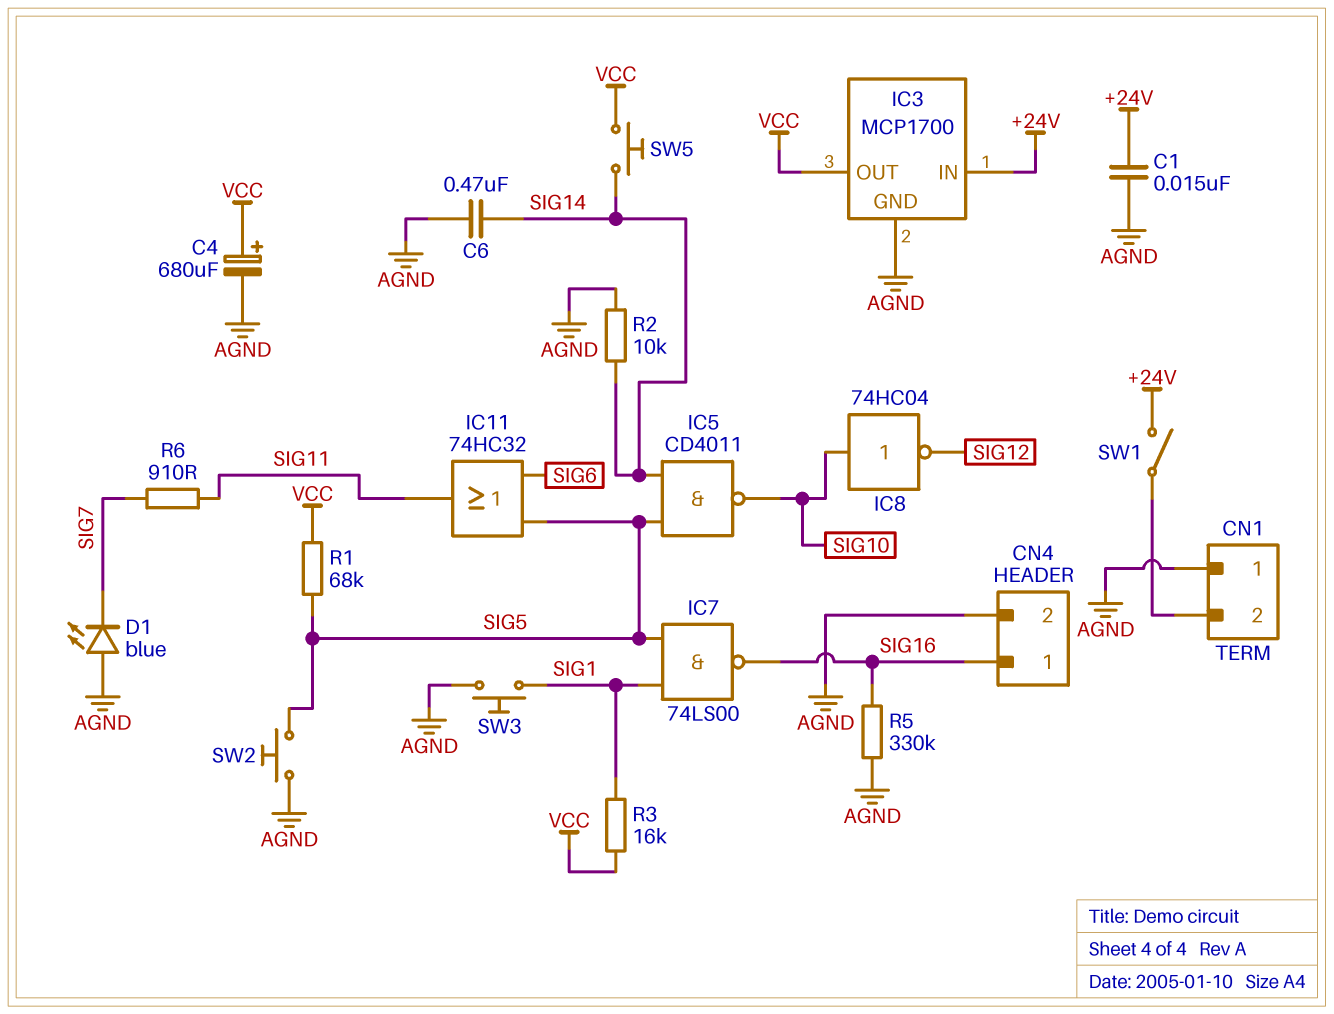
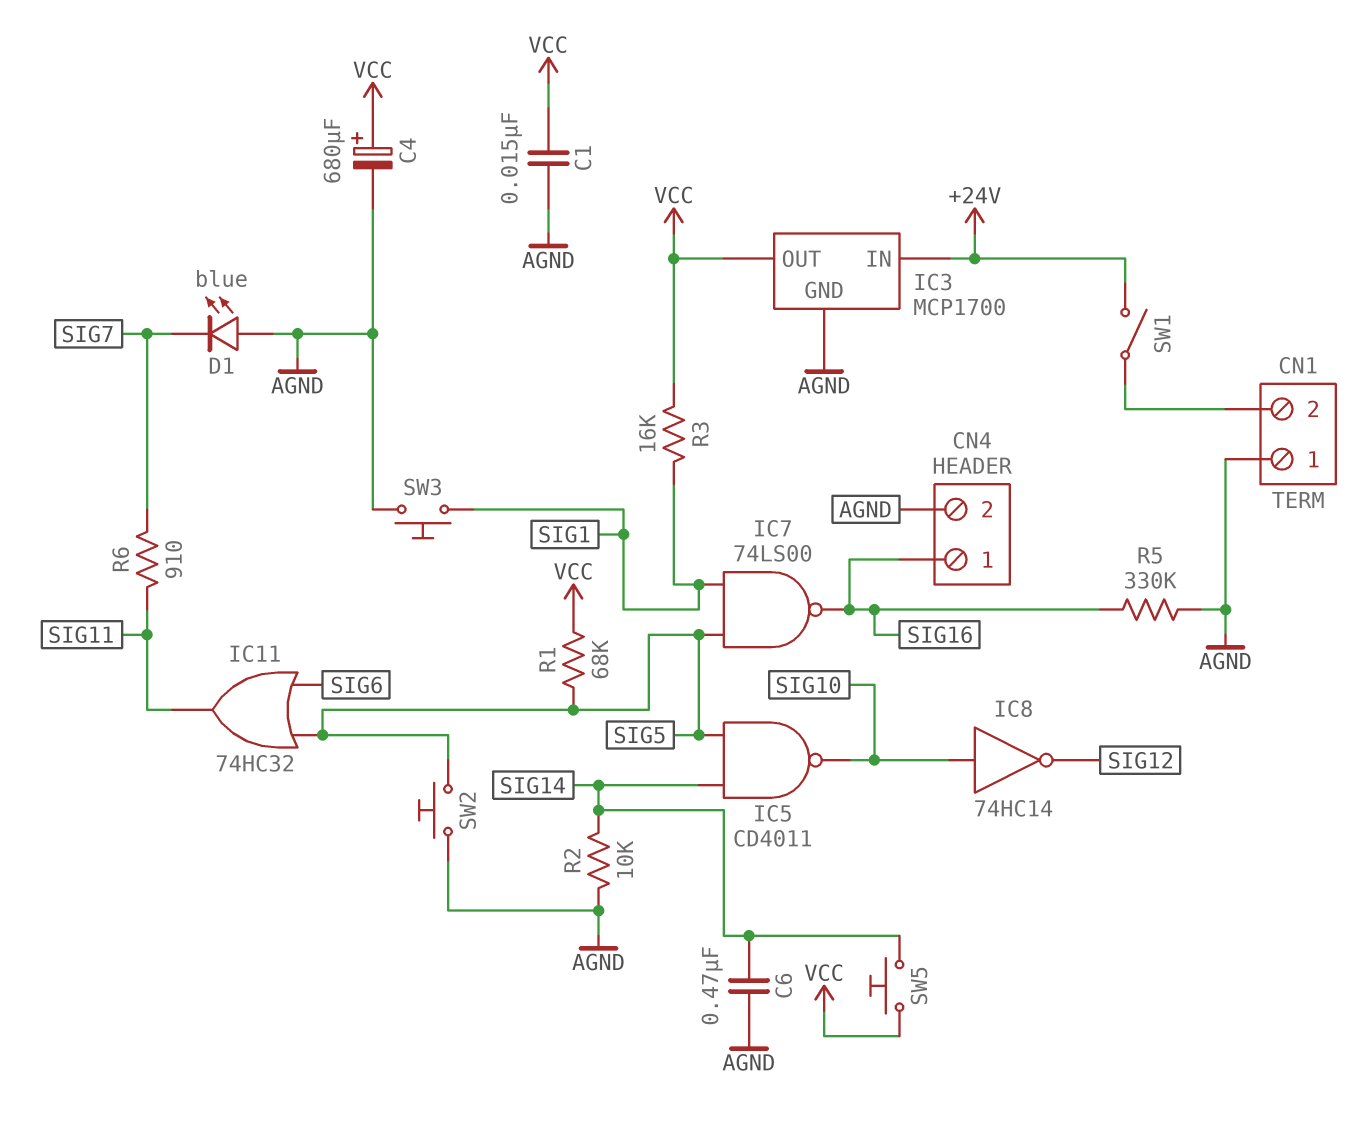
C1: 15nF (+24V, AGND) -> 15nF (AGND, VCC)
IC8: NOT 74HC04 (in SIG10, out SIG12) -> NOT 74HC14 (in SIG10, out SIG12)

